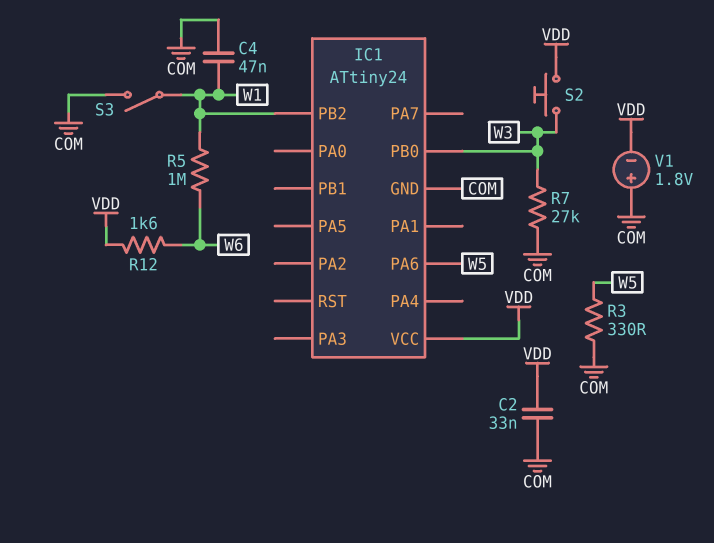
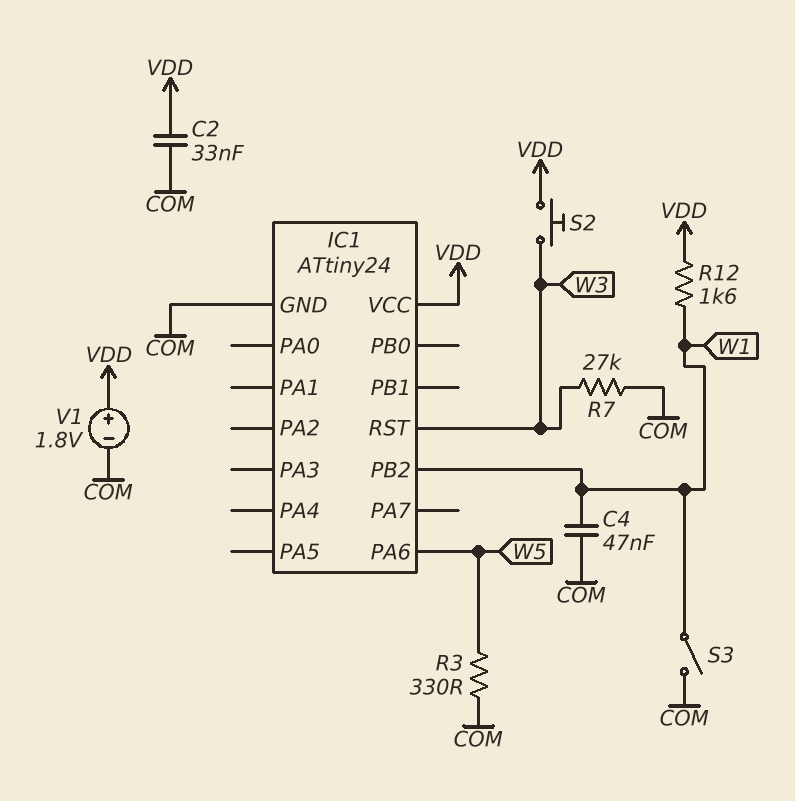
IC1 pin PB0: W3 -> none
IC1 pin RST: none -> W3
R5: 1M (W1, W6) -> none
R12: 1.6k (VDD, W6) -> 1.6k (VDD, W1)
V1: 1.8V (plus COM, minus VDD) -> 1.8V (plus VDD, minus COM)

